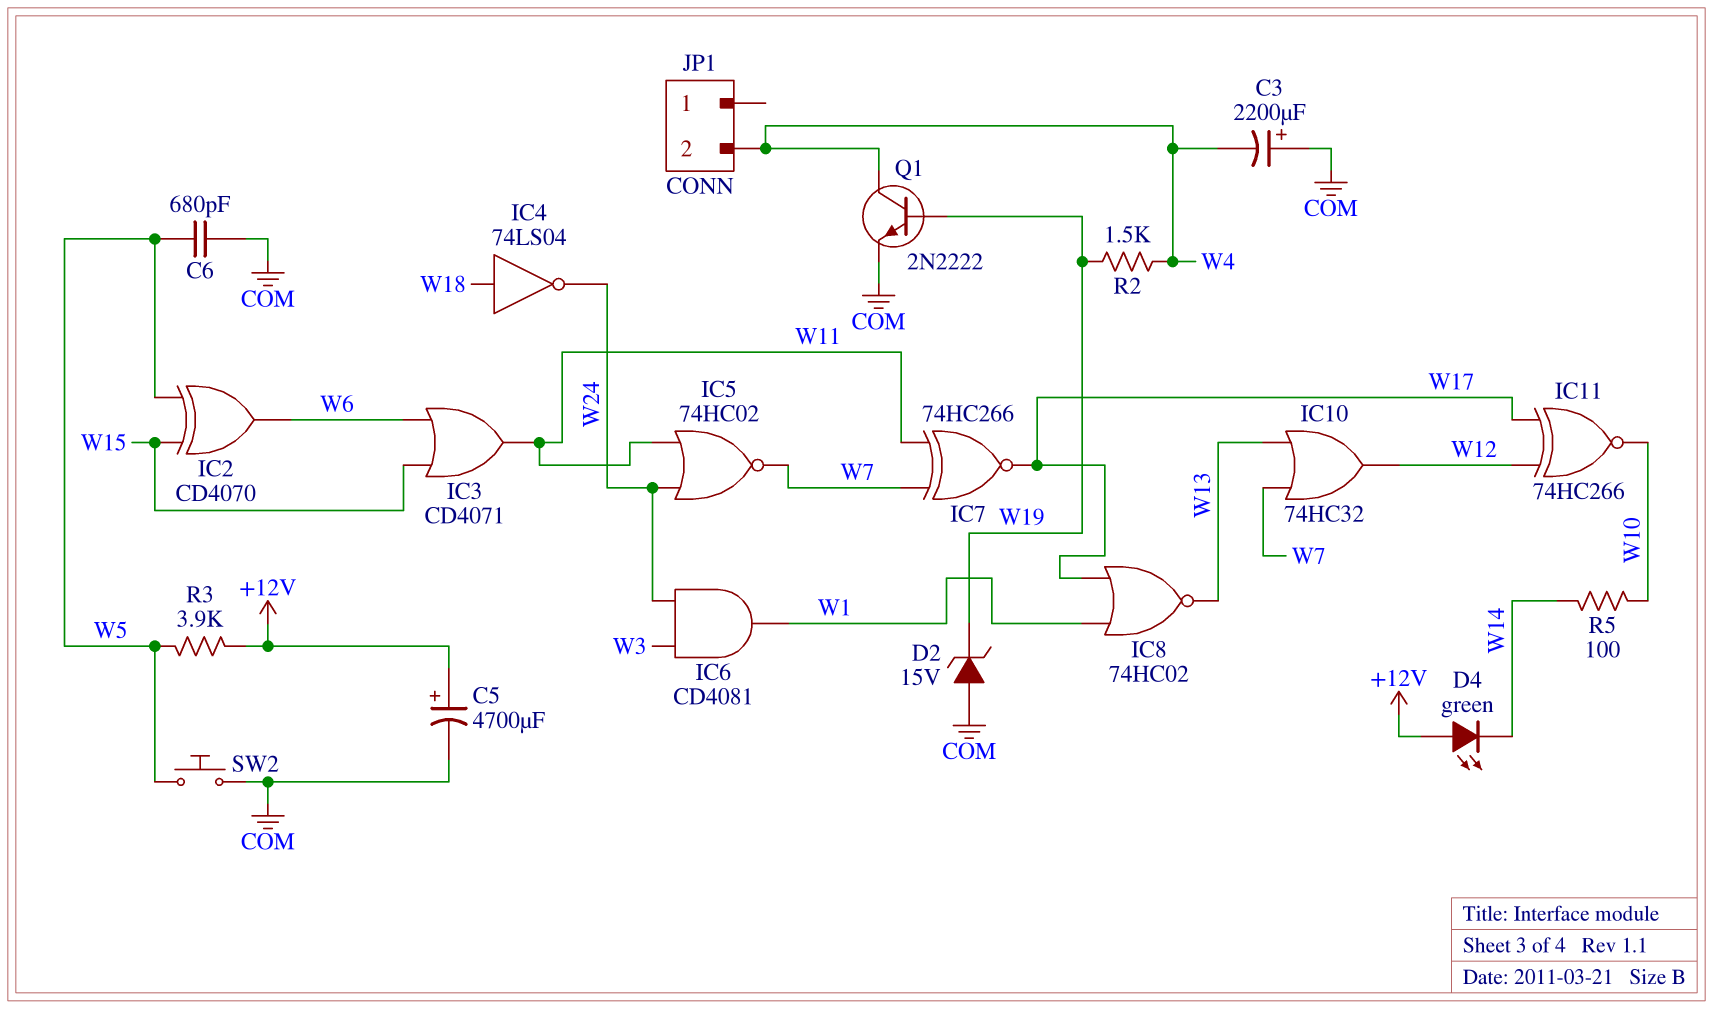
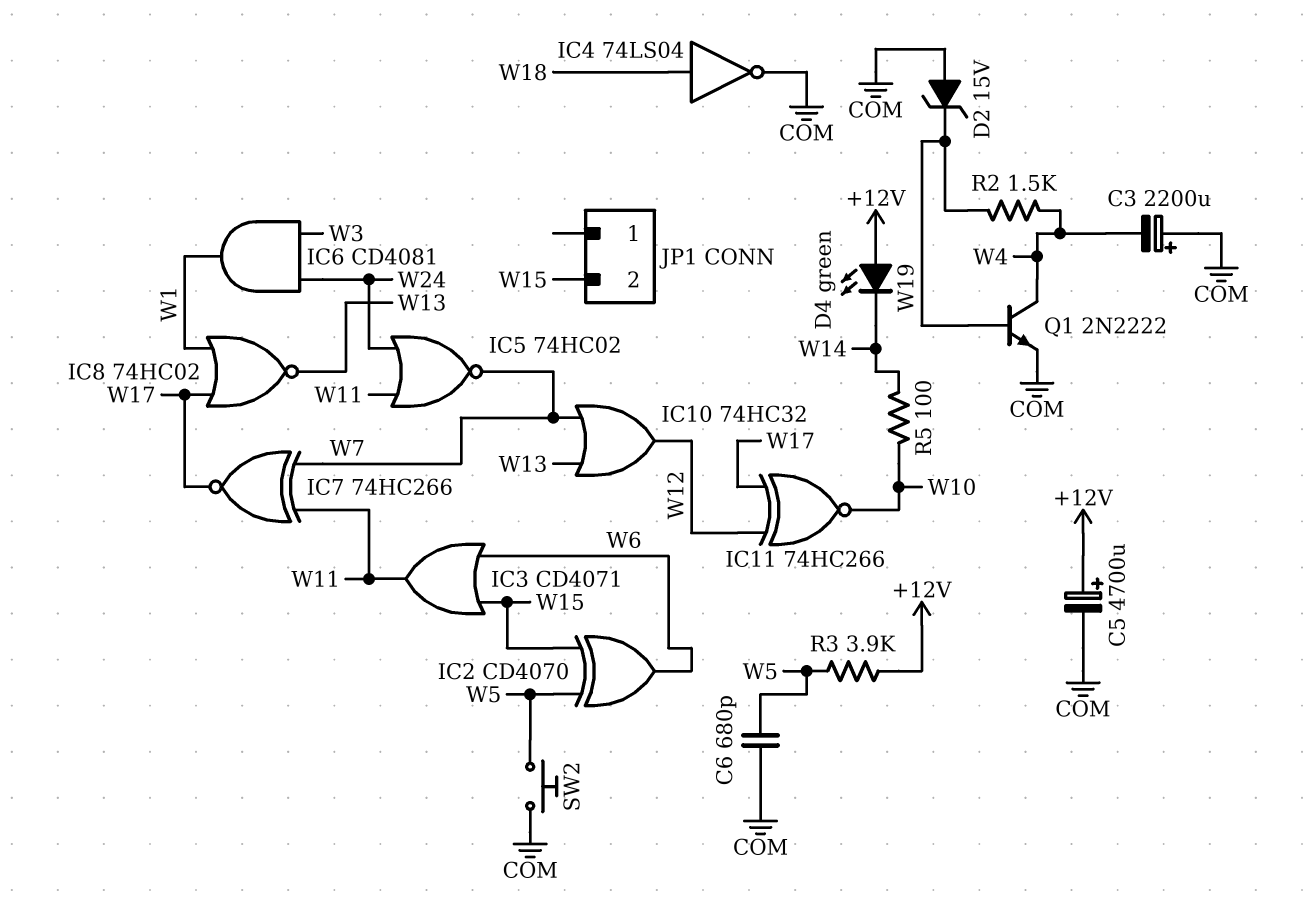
IC4: NOT 74LS04 (in W18, out W24) -> NOT 74LS04 (in W18, out COM)
JP1 pin 2: W4 -> W15

